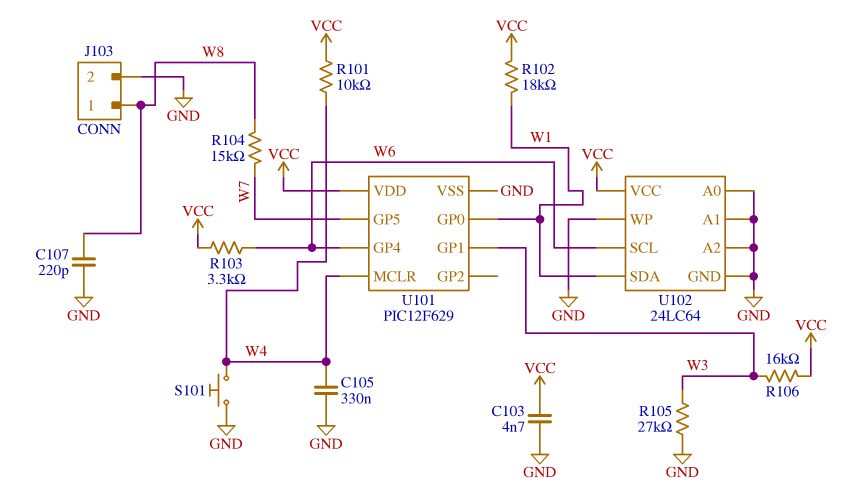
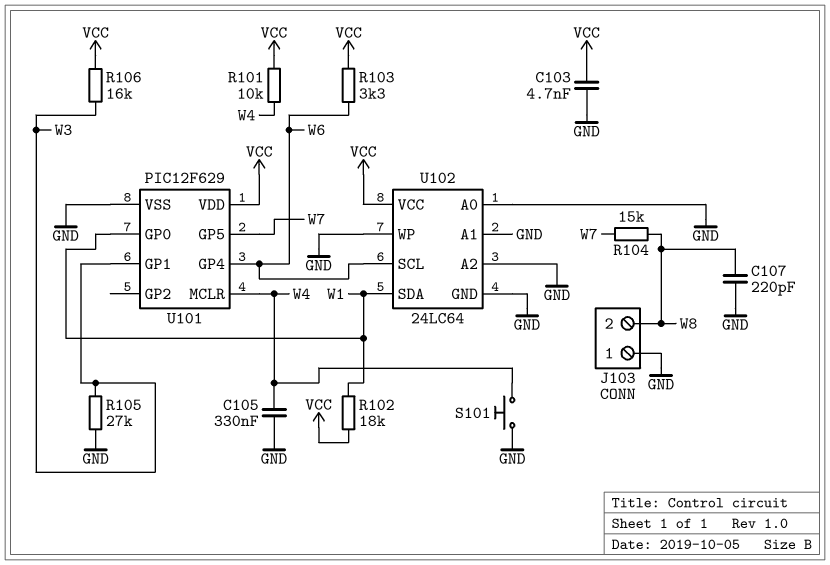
J103 pin 1: W8 -> GND
J103 pin 2: GND -> W8

